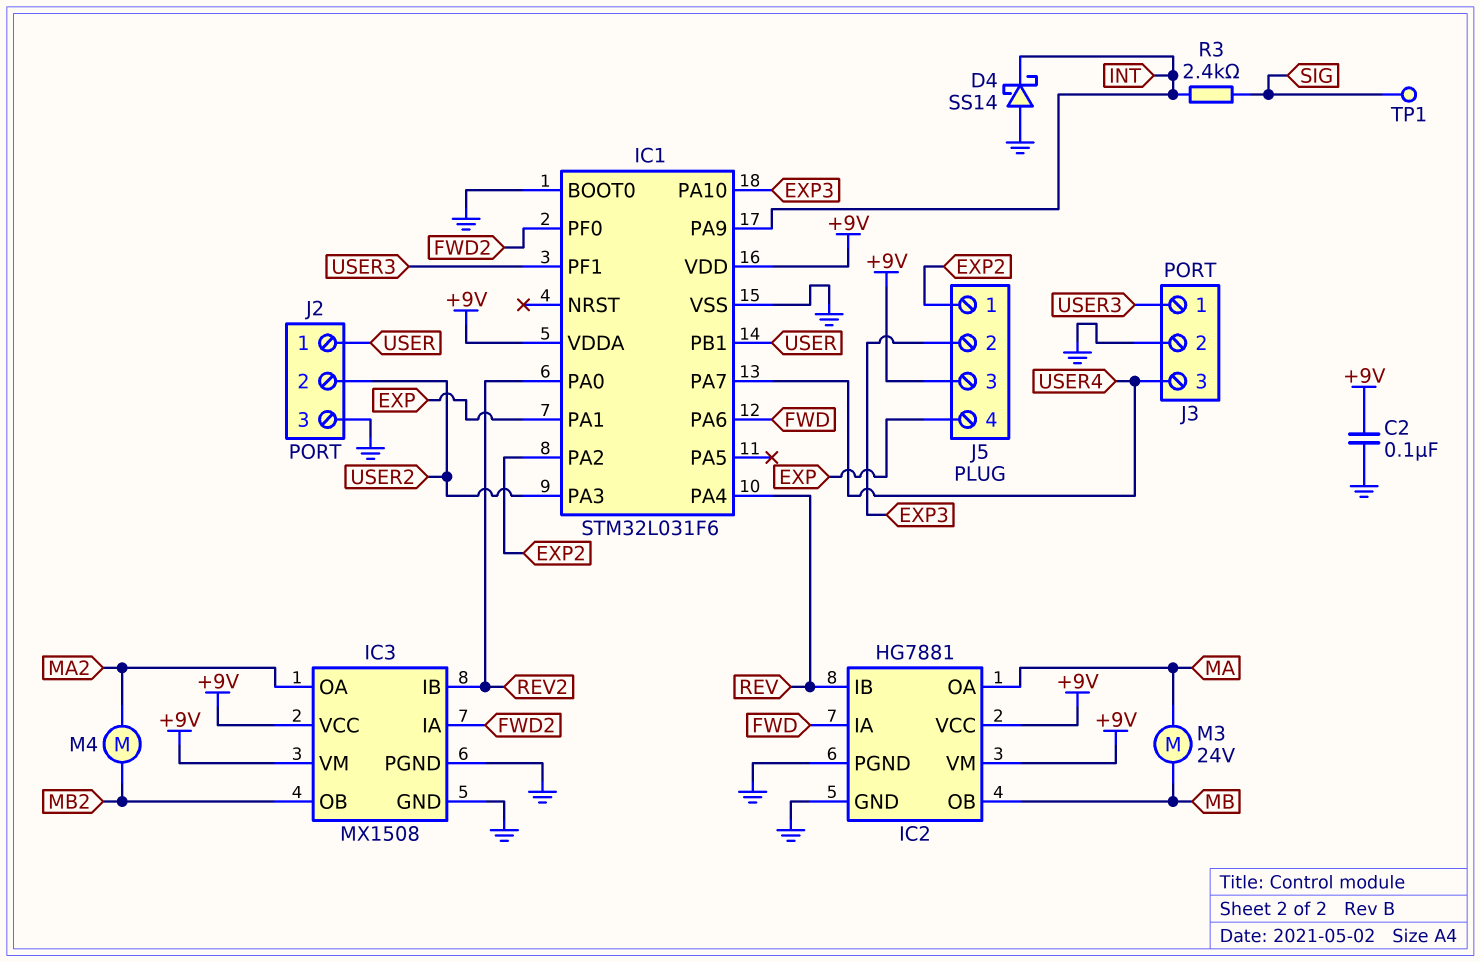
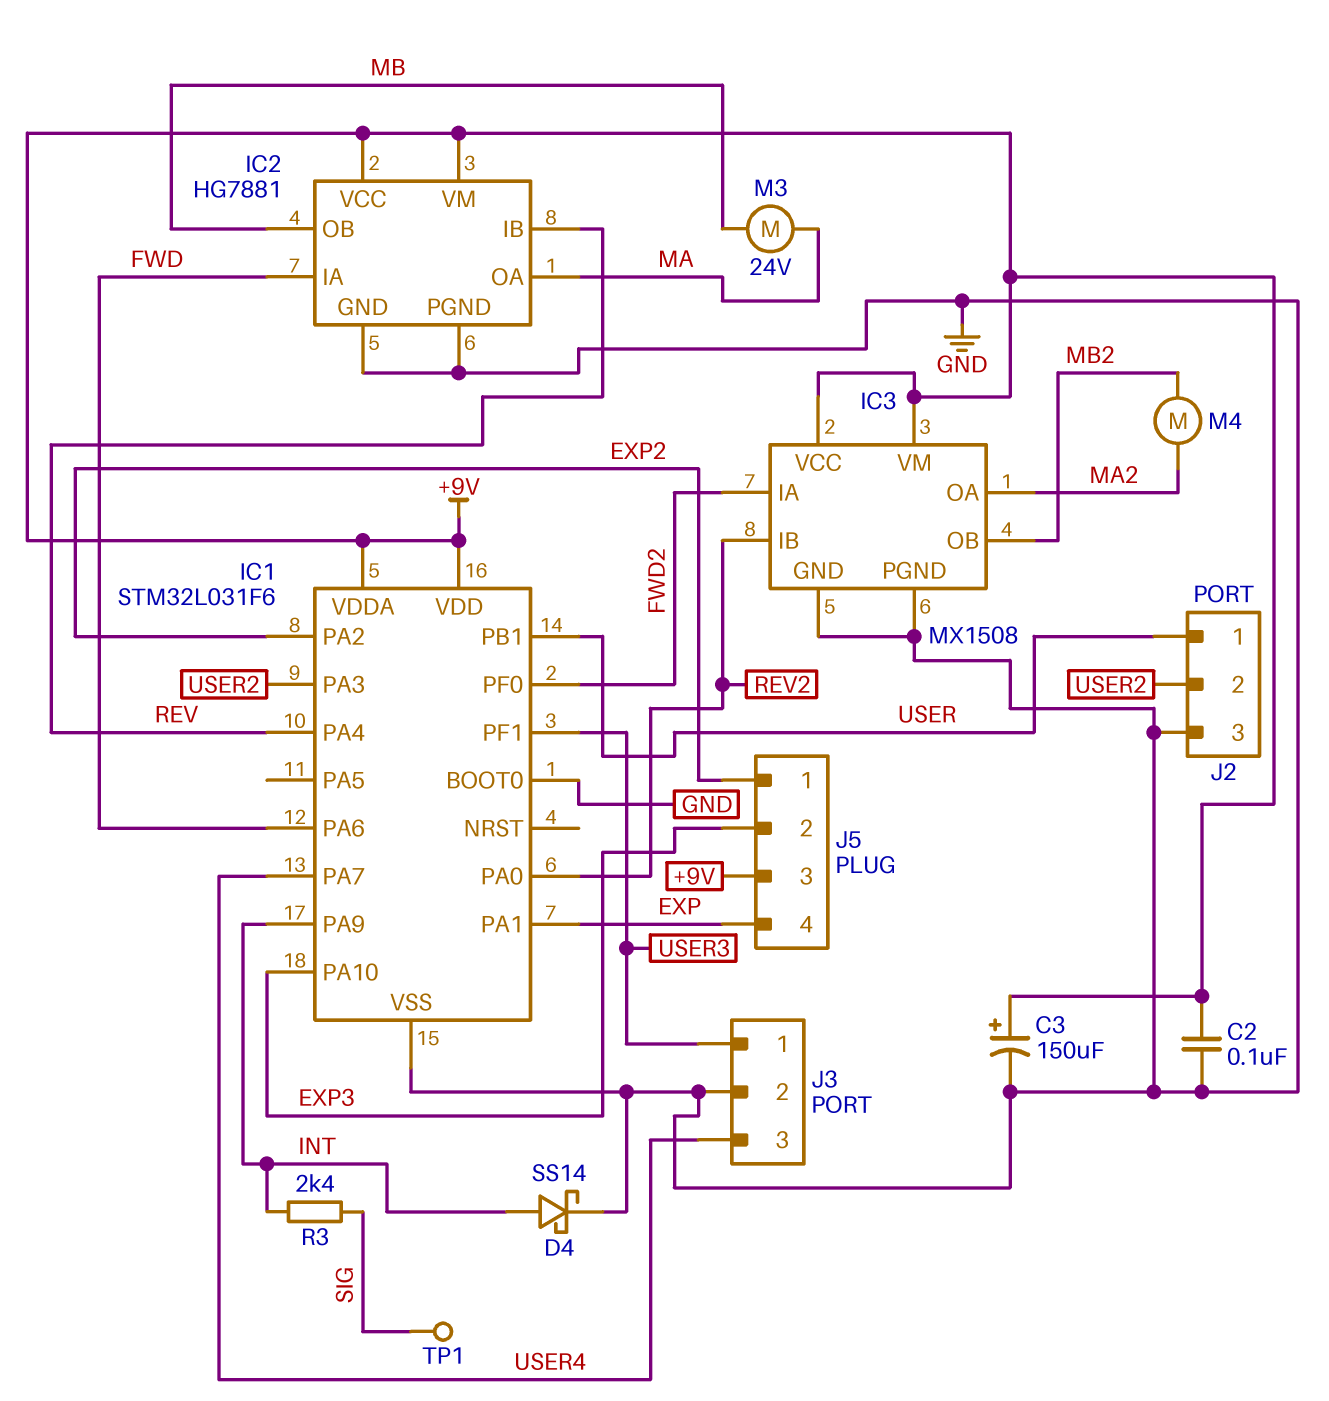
C3: none -> 150uF (plus +9V, minus GND)
D4: schottky SS14 (A GND, K INT) -> schottky SS14 (A INT, K GND)

